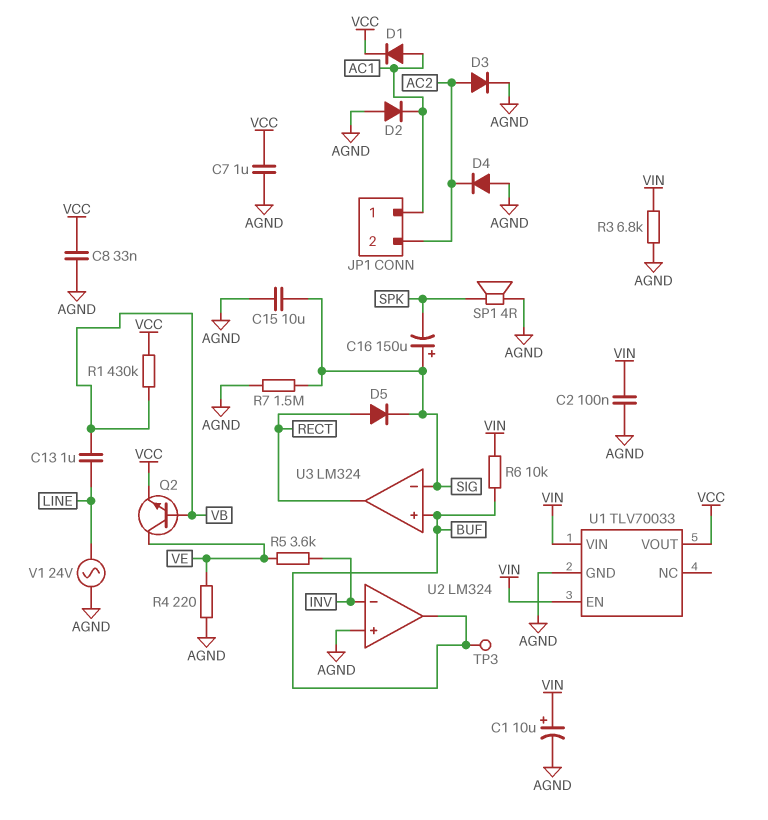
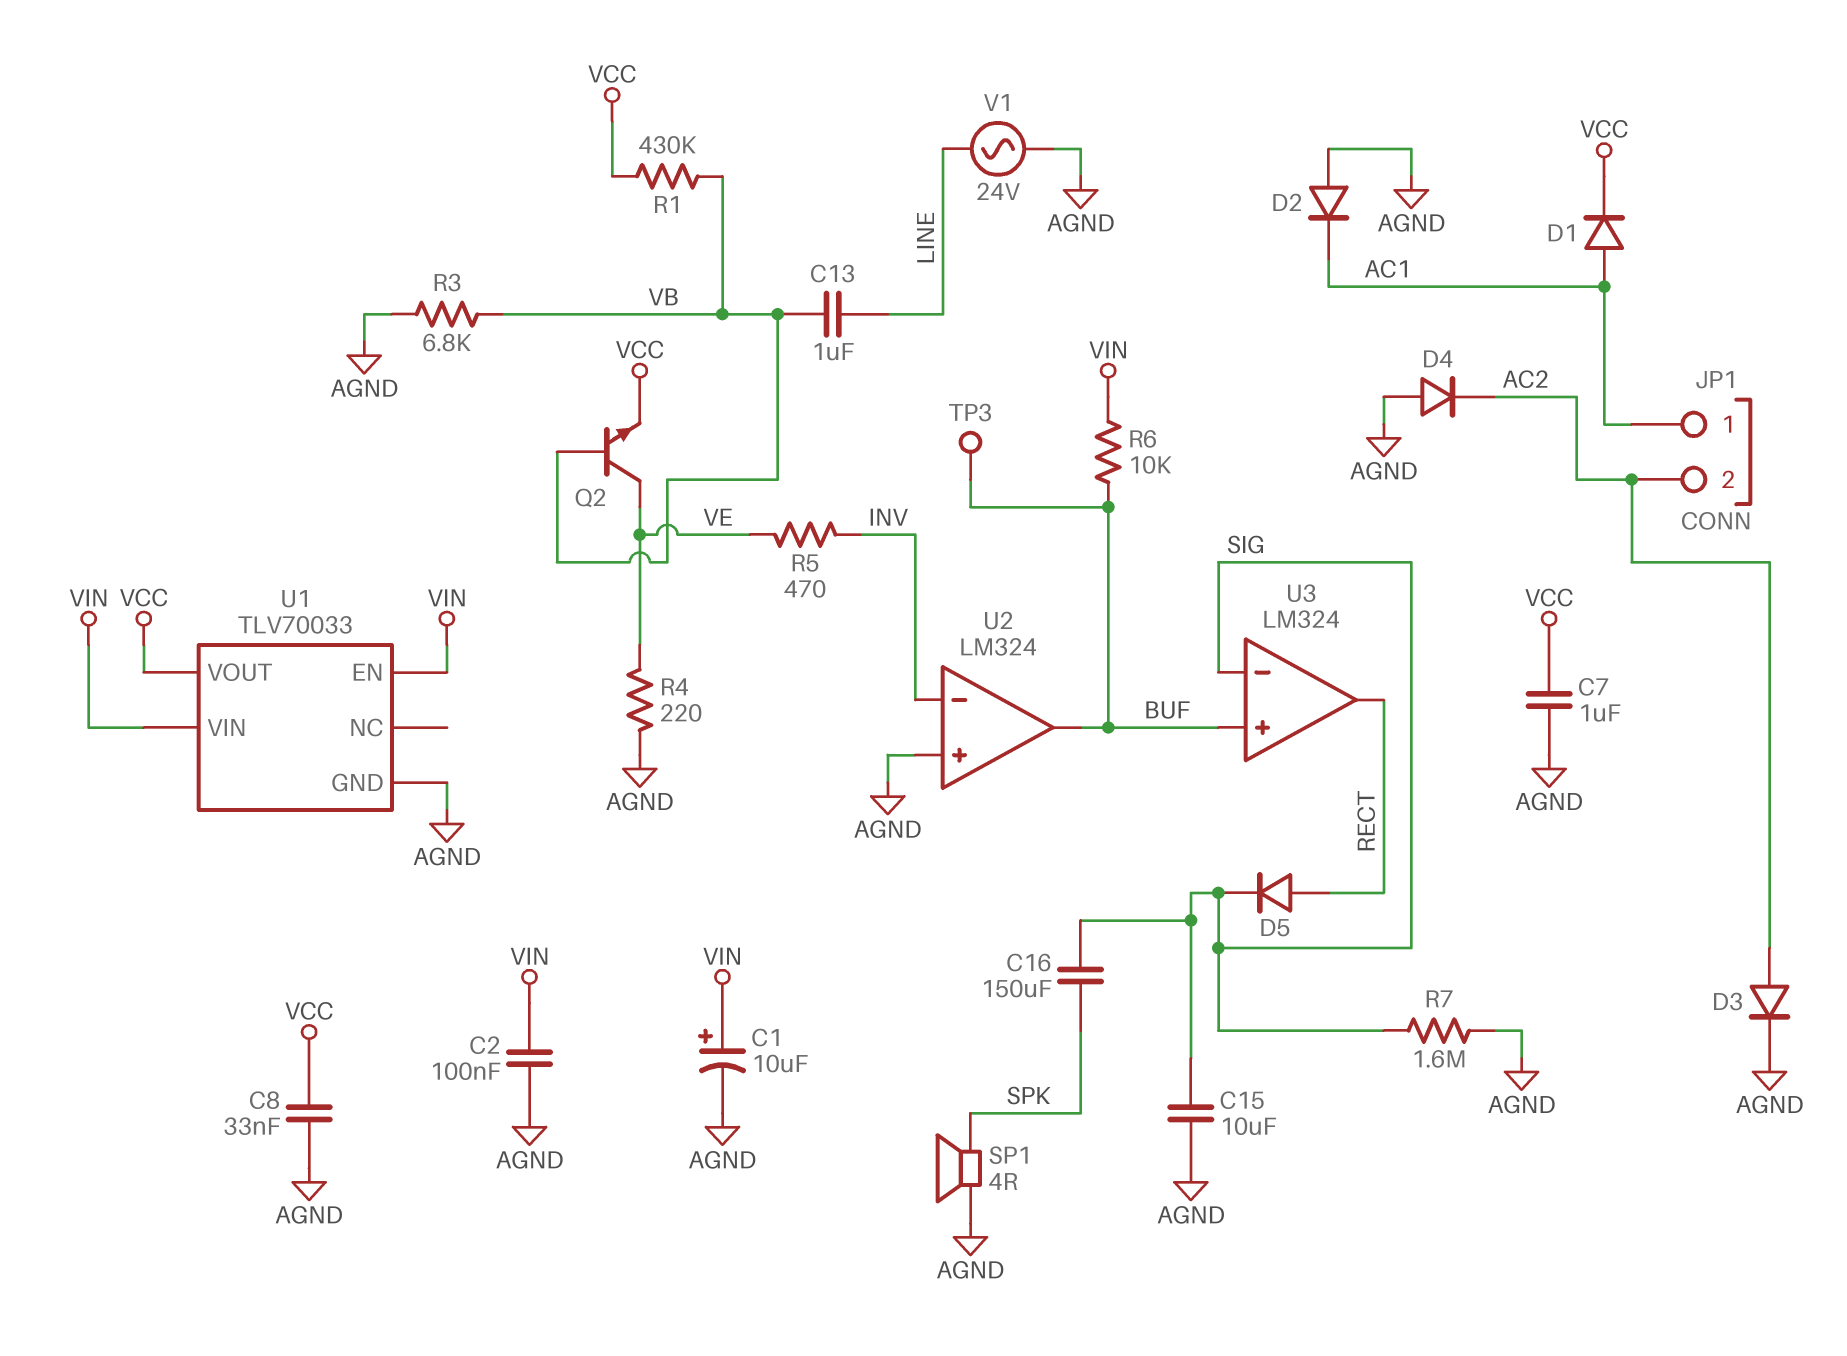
C16: 150uF (plus SIG, minus SPK) -> 150uF (SIG, SPK)
R3: 6.8k (AGND, VIN) -> 6.8k (AGND, VB)
R5: 3.6k (INV, VE) -> 470 (INV, VE)
R7: 1.5M (AGND, SIG) -> 1.6M (AGND, SIG)

